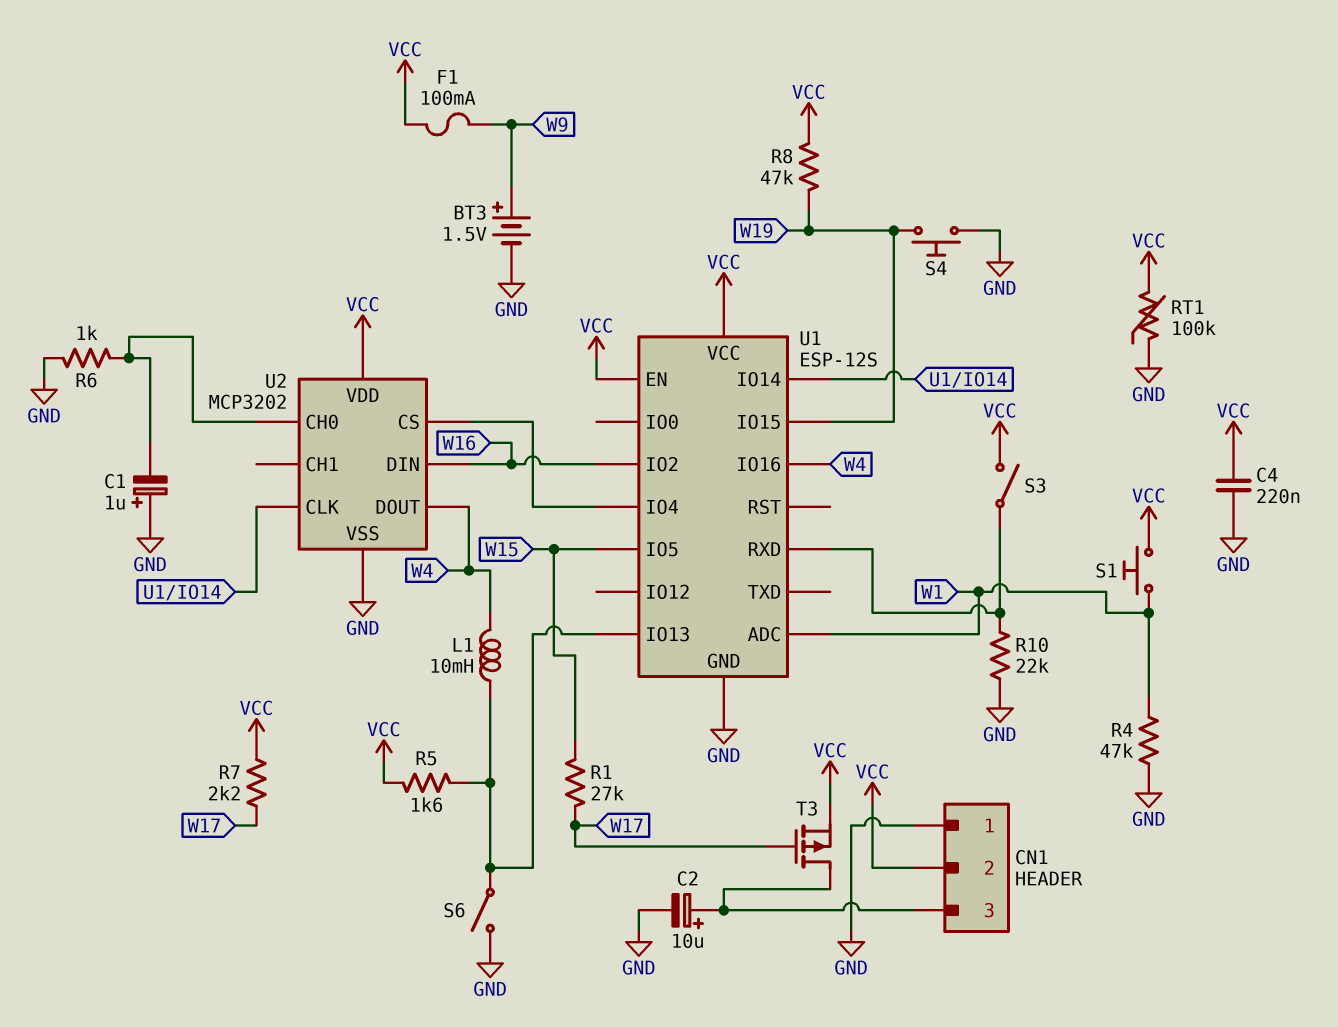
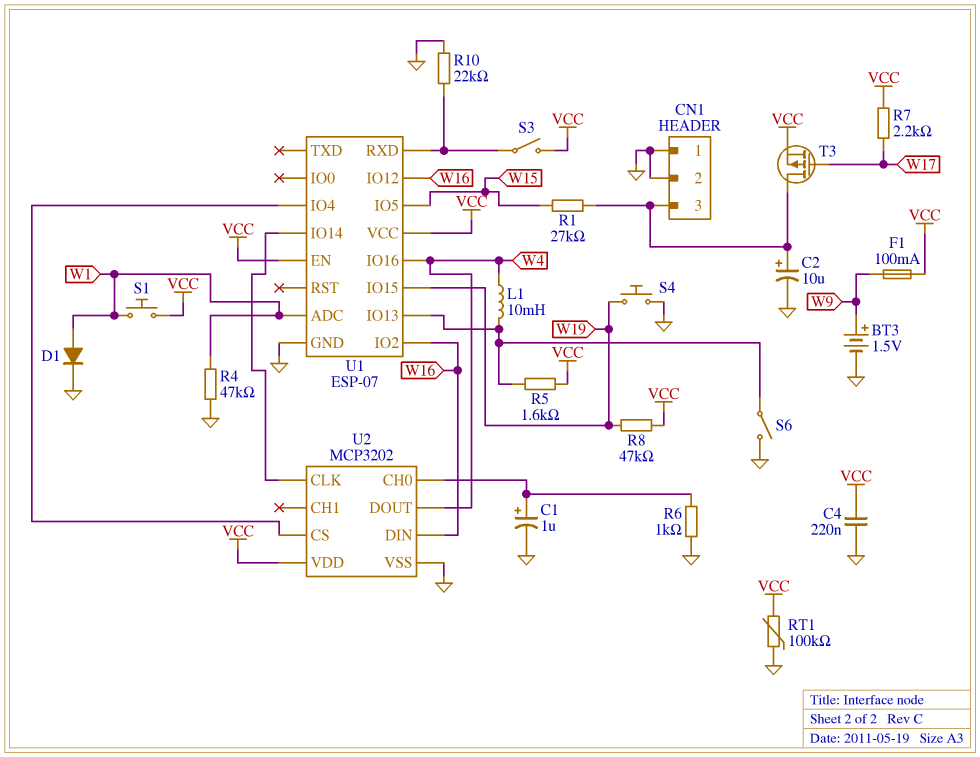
C1: 1uF (plus GND, minus U2/CH0) -> 1uF (plus U2/CH0, minus GND)
CN1 pin 2: VCC -> GND
D1: none -> diode (A W1, K GND)
R1: 27k (W15, W17) -> 27k (CN1/3, W15)
U1: ESP-12S -> ESP-07
U1 pin IO12: none -> W16

